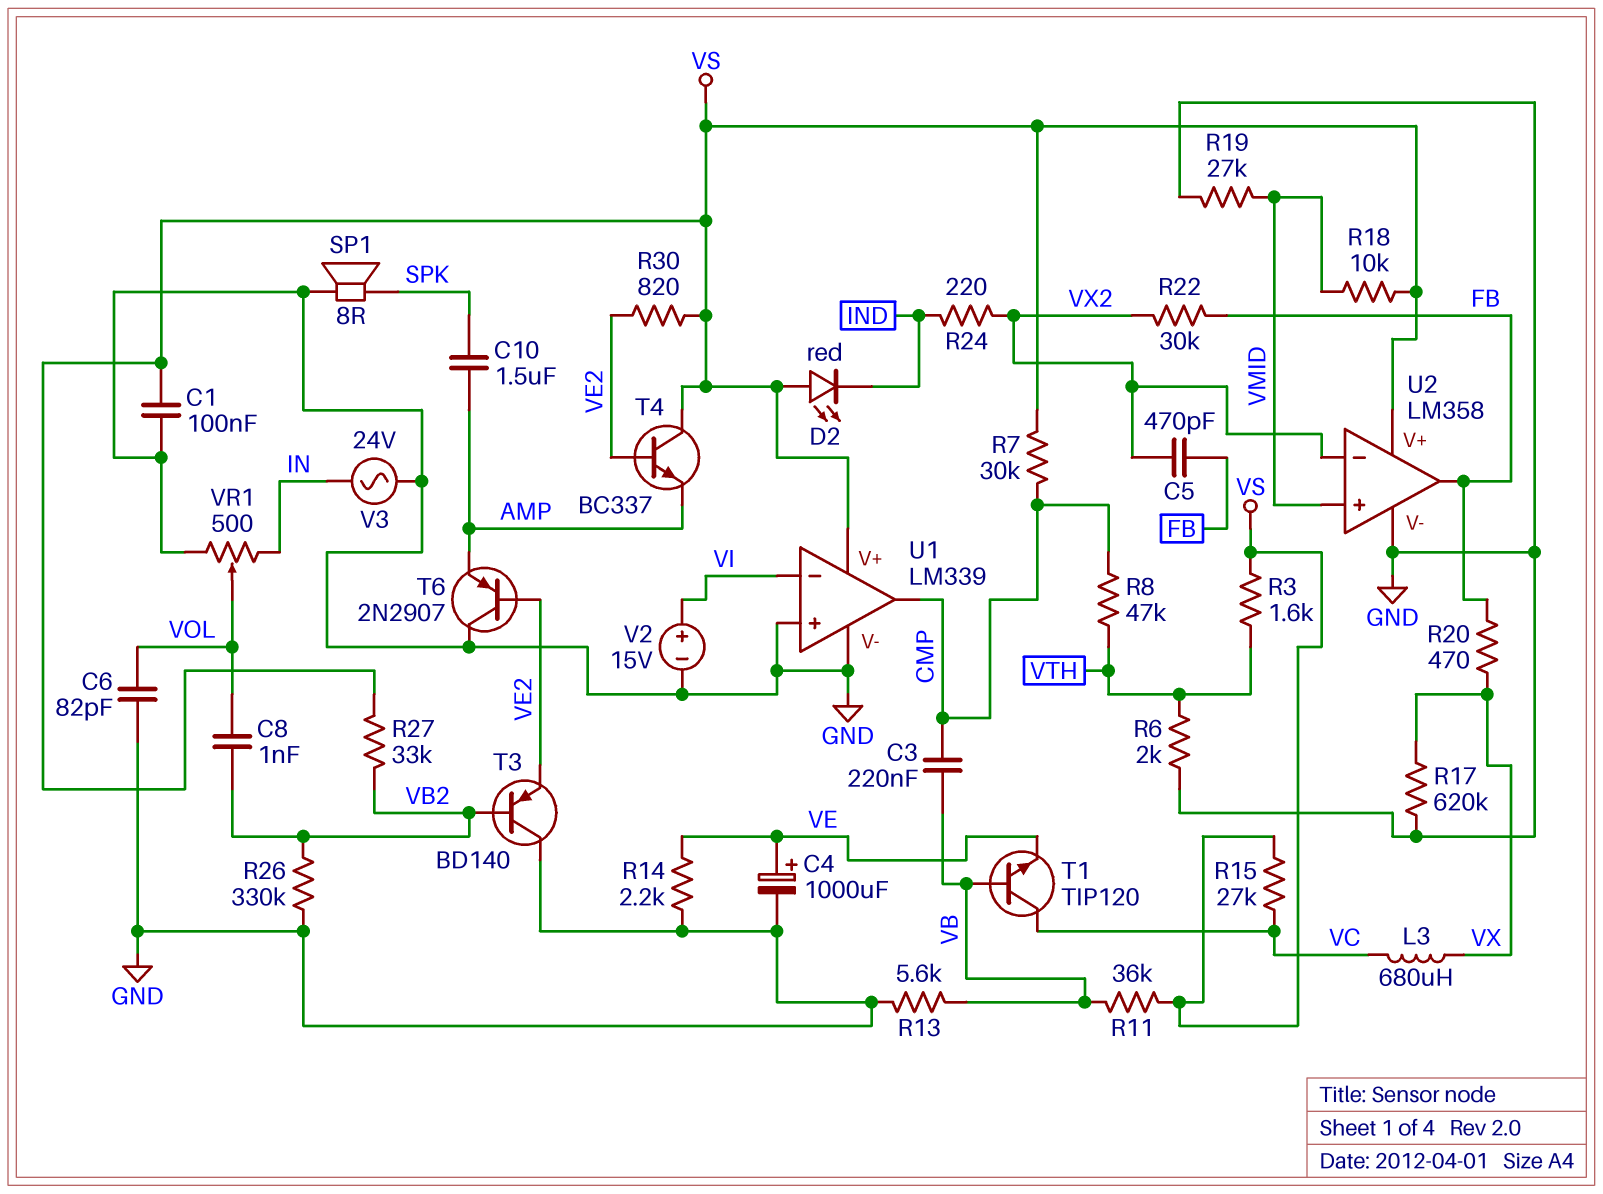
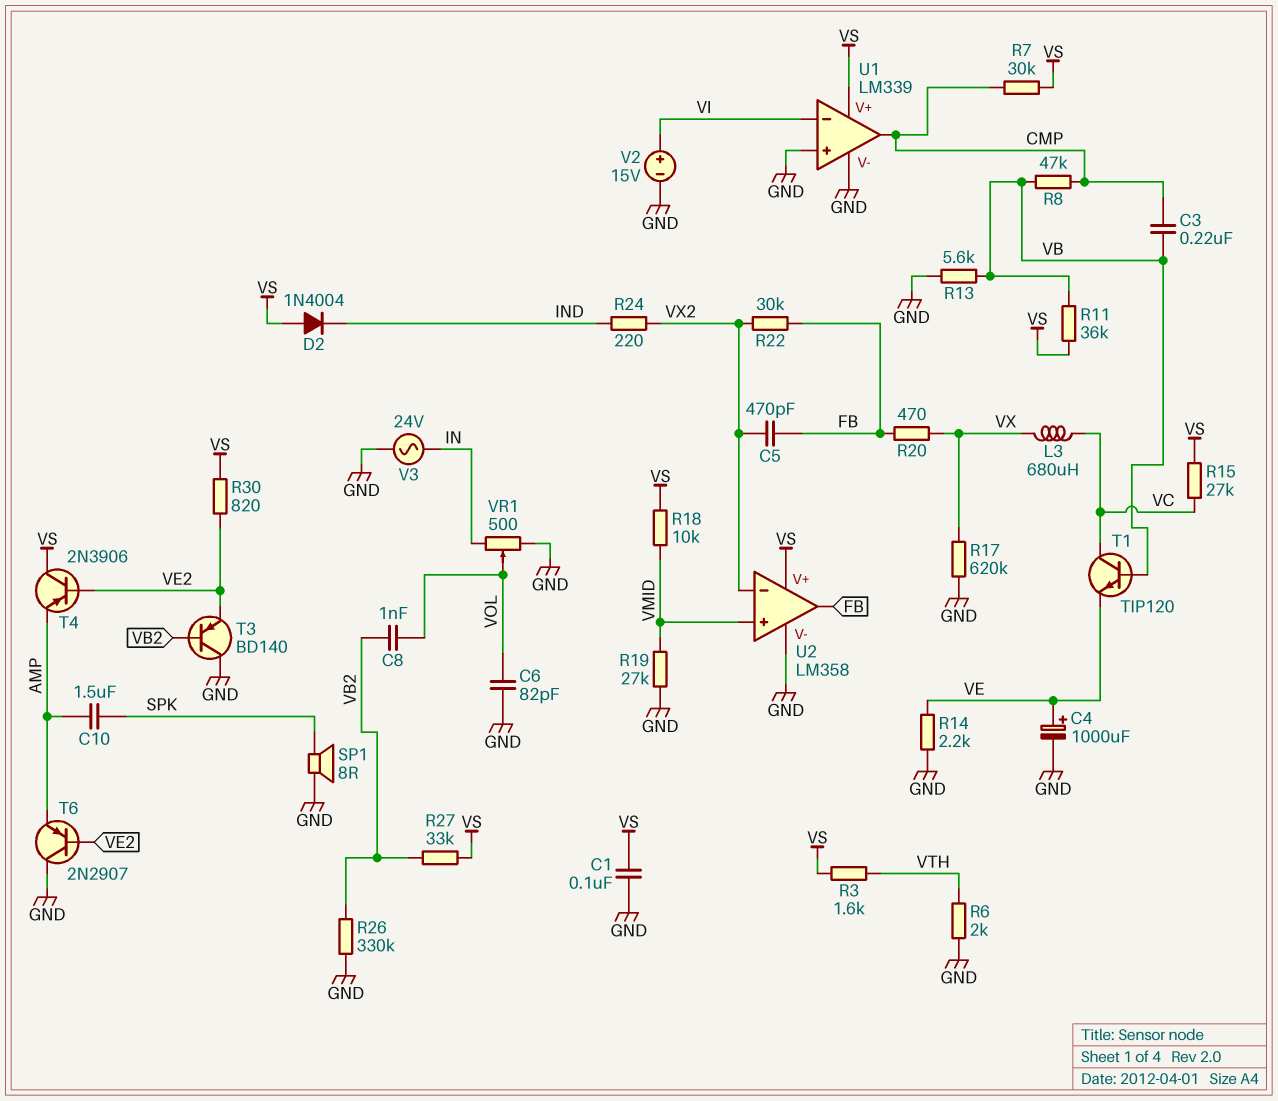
D2: LED red (A VS, K IND) -> diode 1N4004 (A VS, K IND)
R8: 47k (CMP, VTH) -> 47k (CMP, VB)
T4: NPN BC337 (B VE2, C VS, E AMP) -> PNP 2N3906 (B VE2, C VS, E AMP)

